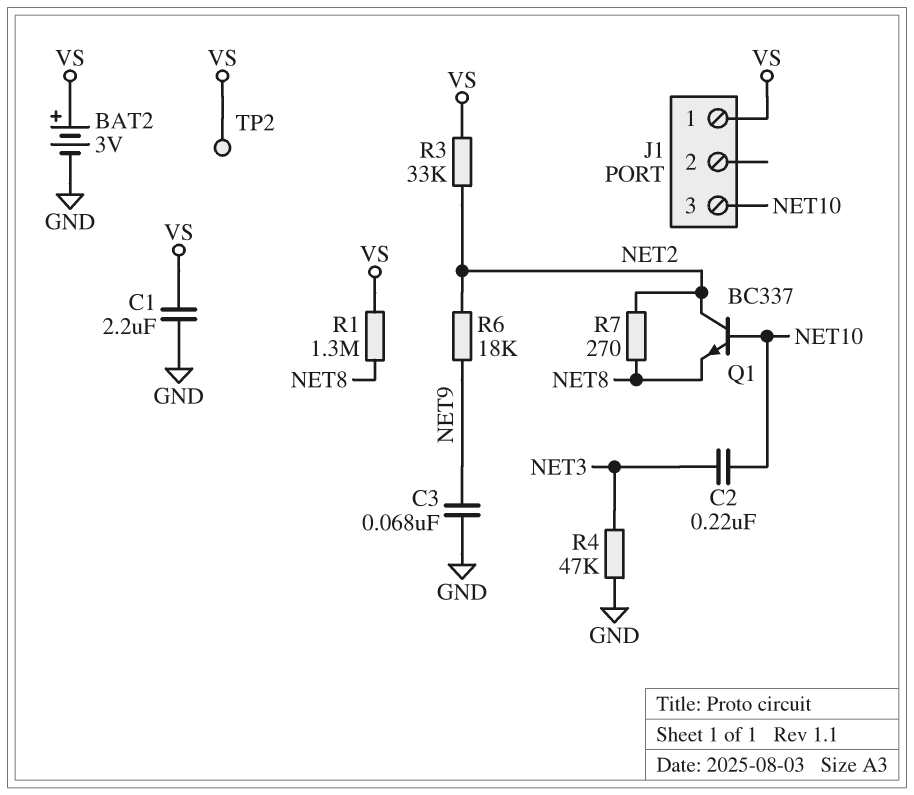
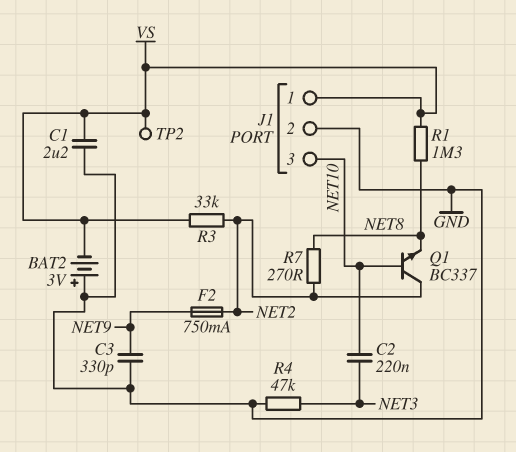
BAT2: 3V (plus VS, minus GND) -> 3V (plus GND, minus VS)
C3: 68nF (GND, NET9) -> 330pF (GND, NET9)
F2: none -> 750mA (NET2, NET9)
J1 pin 2: none -> GND
R6: 18k (NET2, NET9) -> none

